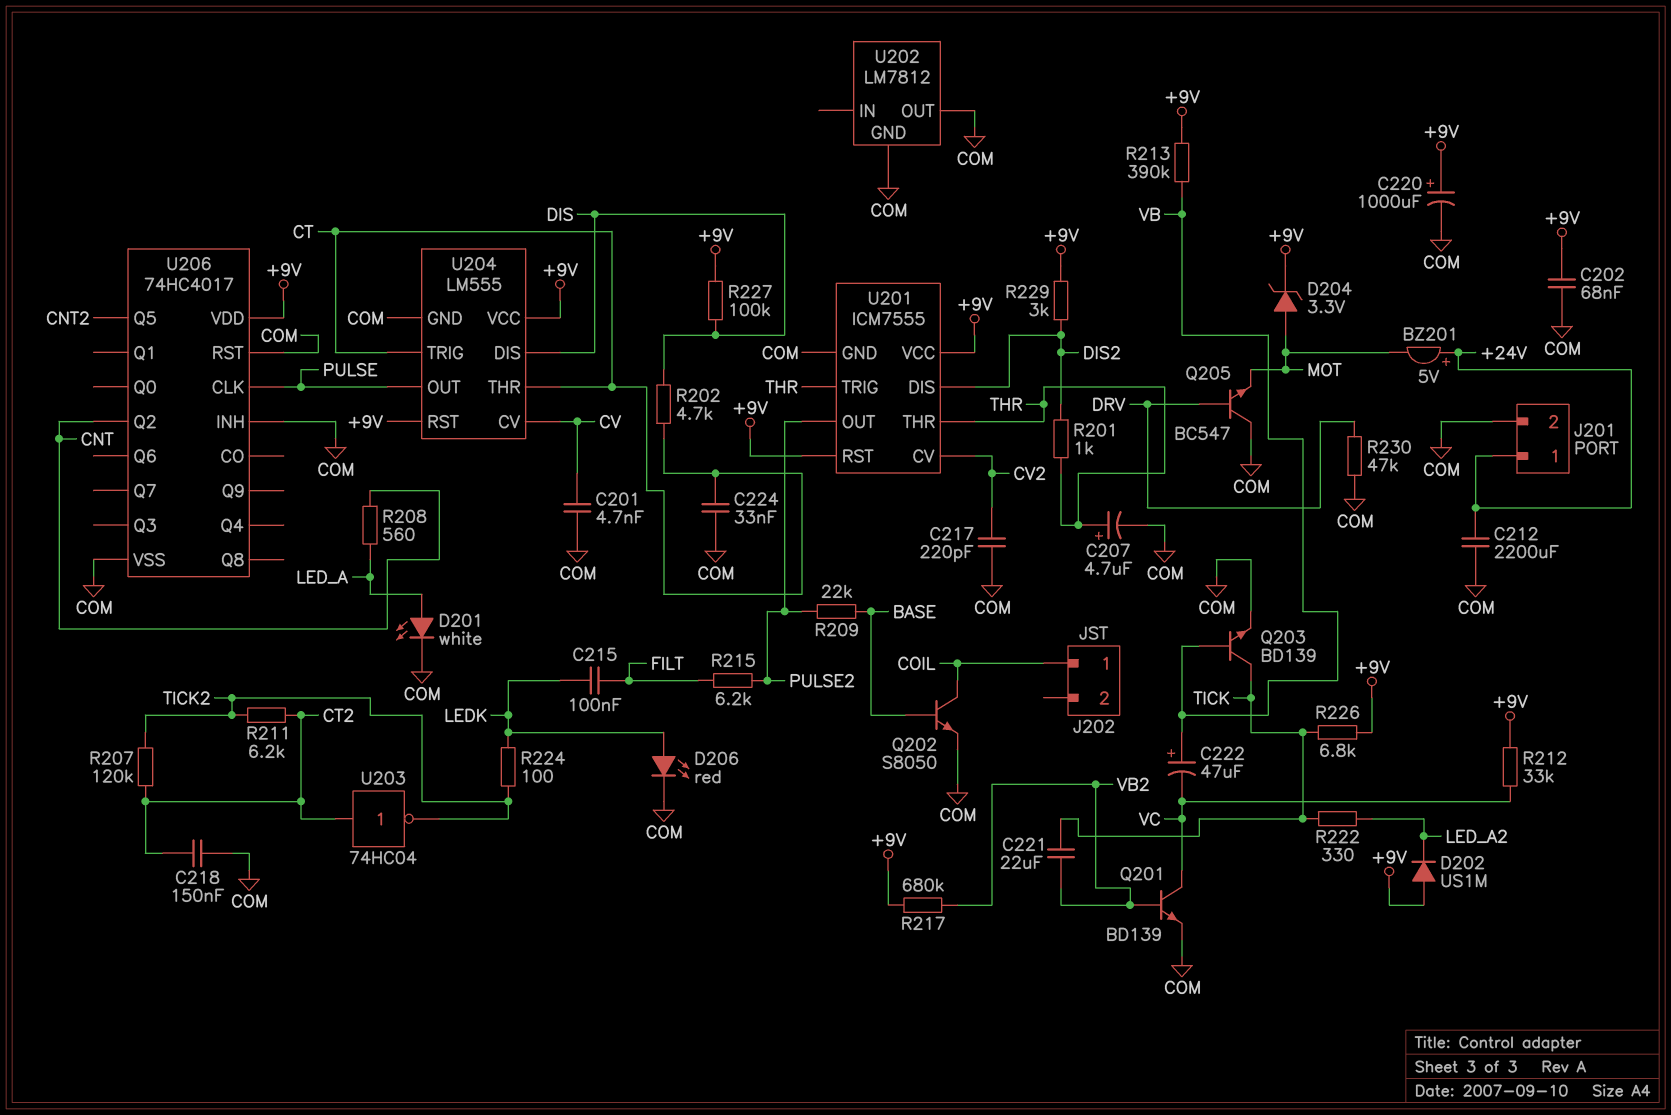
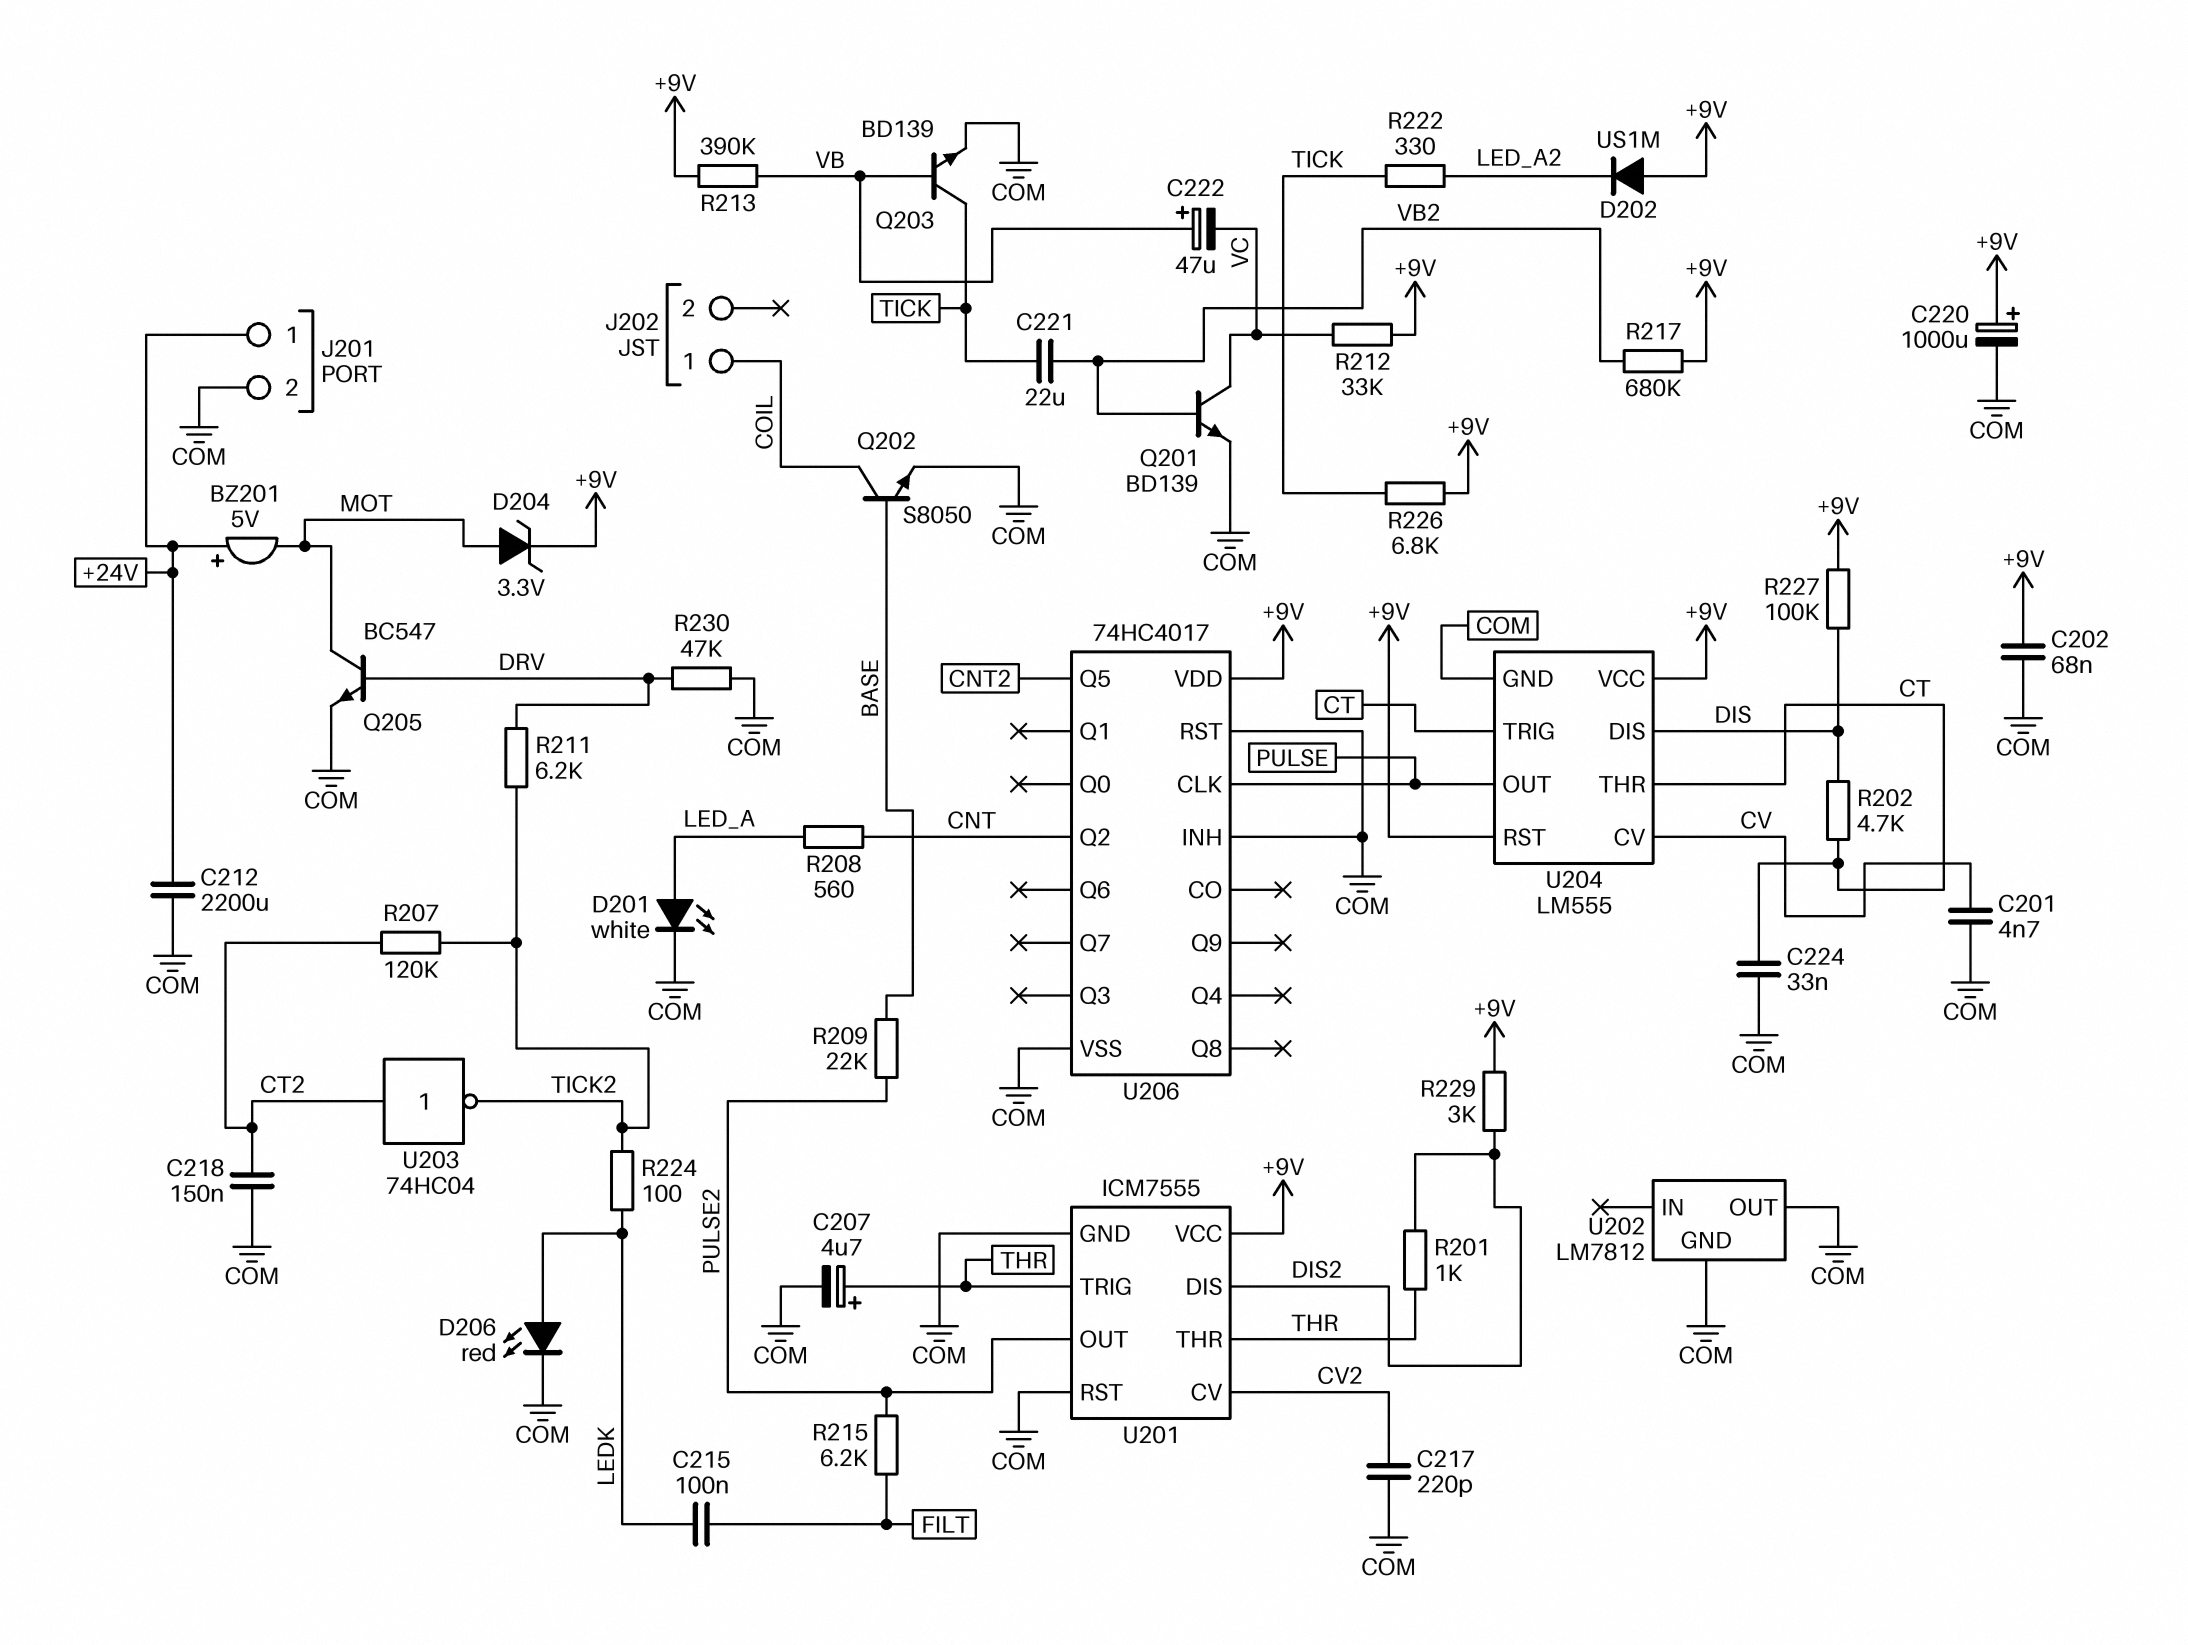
Q205: NPN BC547 (B DRV, C COM, E MOT) -> NPN BC547 (B DRV, C MOT, E COM)
R211: 6.2k (CT2, TICK2) -> 6.2k (DRV, TICK2)
U201 pin RST: +9V -> COM

